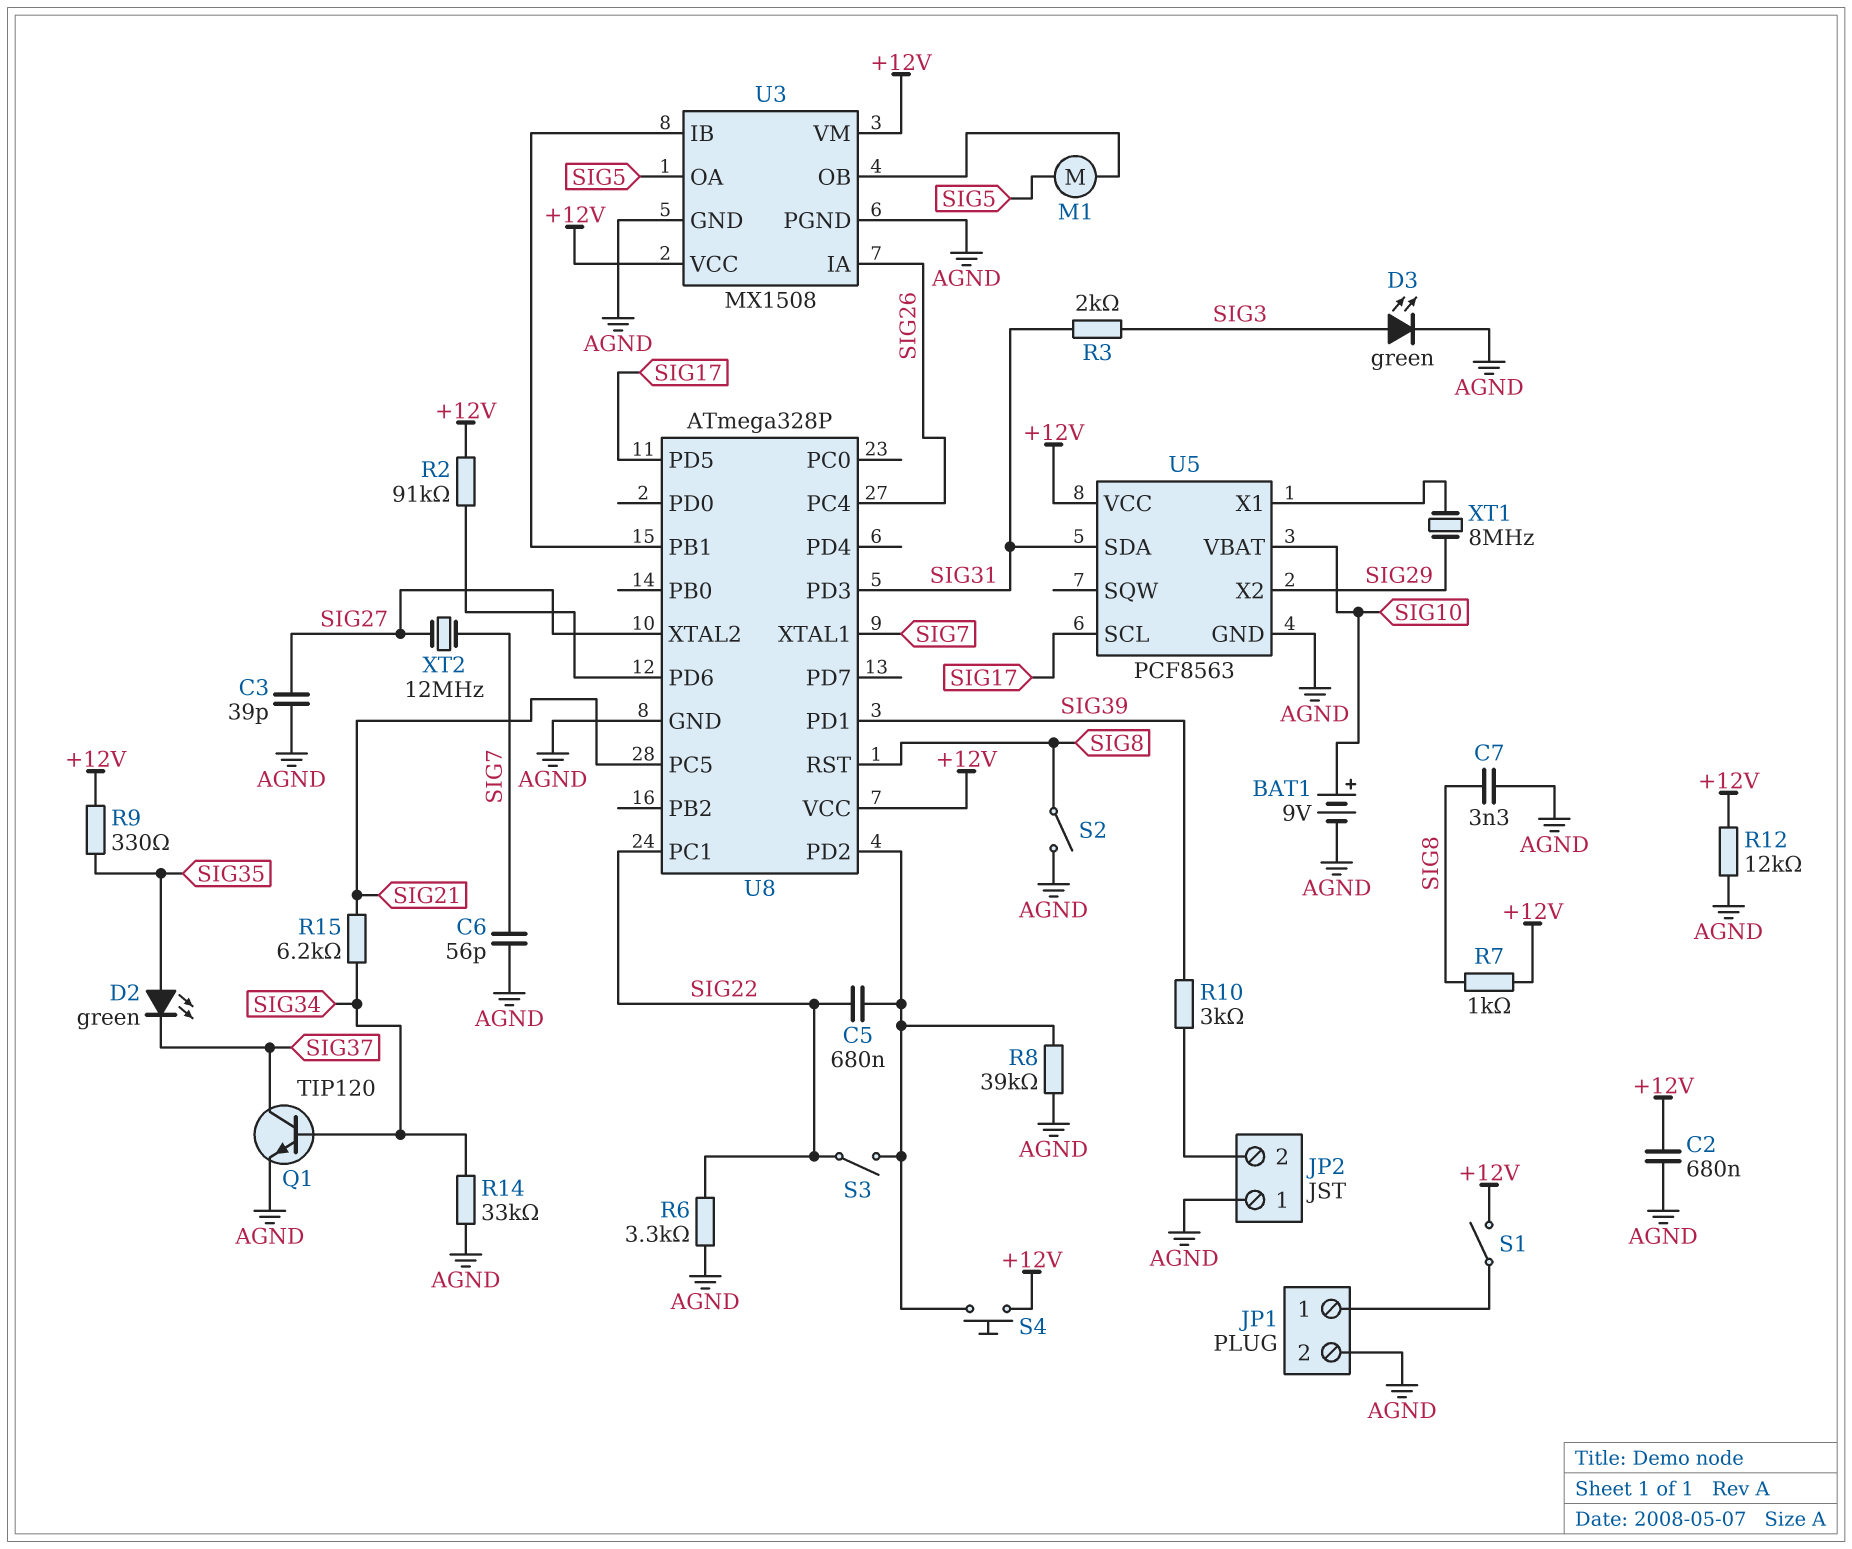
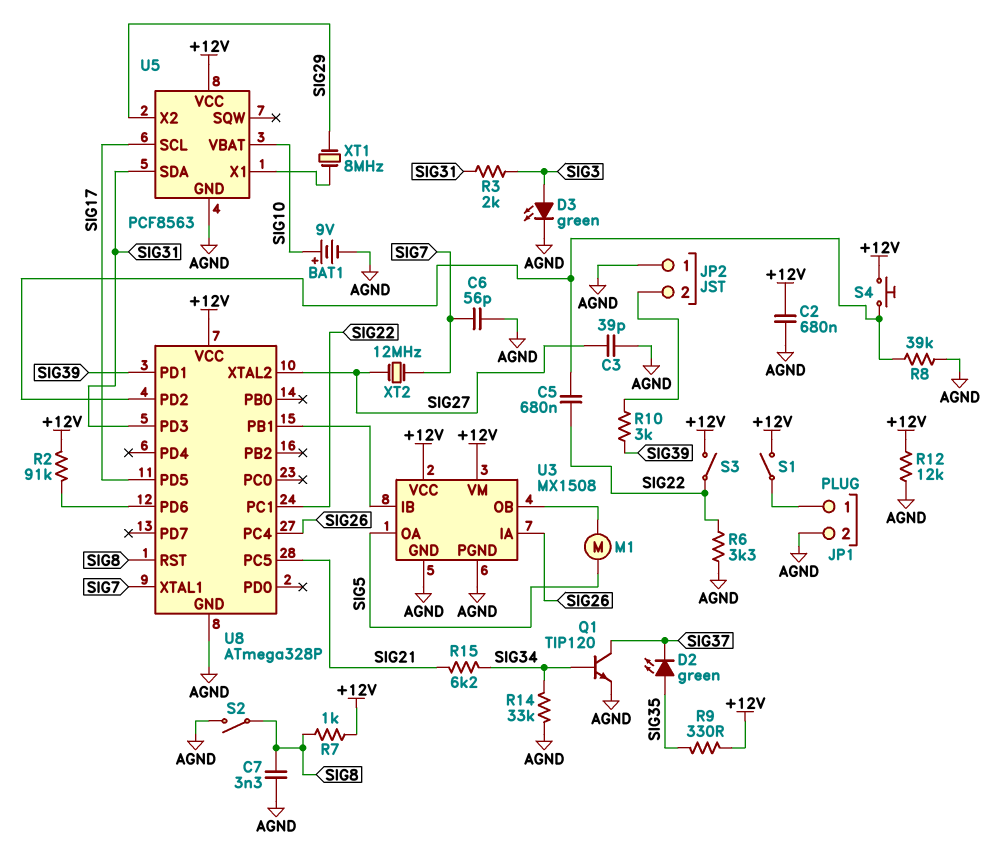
S3: switch (SIG22, U8/PD2) -> switch (+12V, SIG22)

